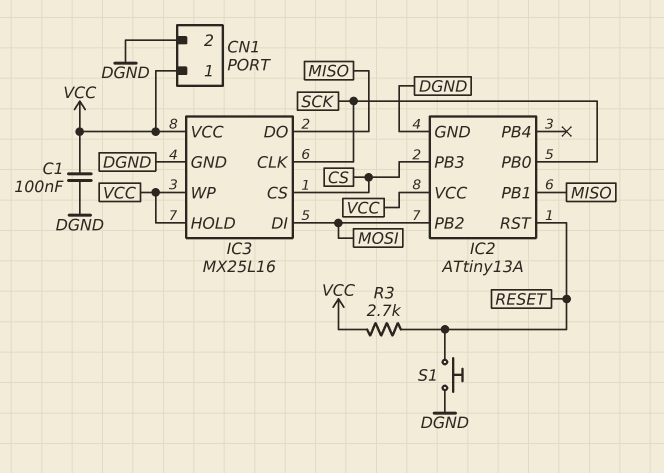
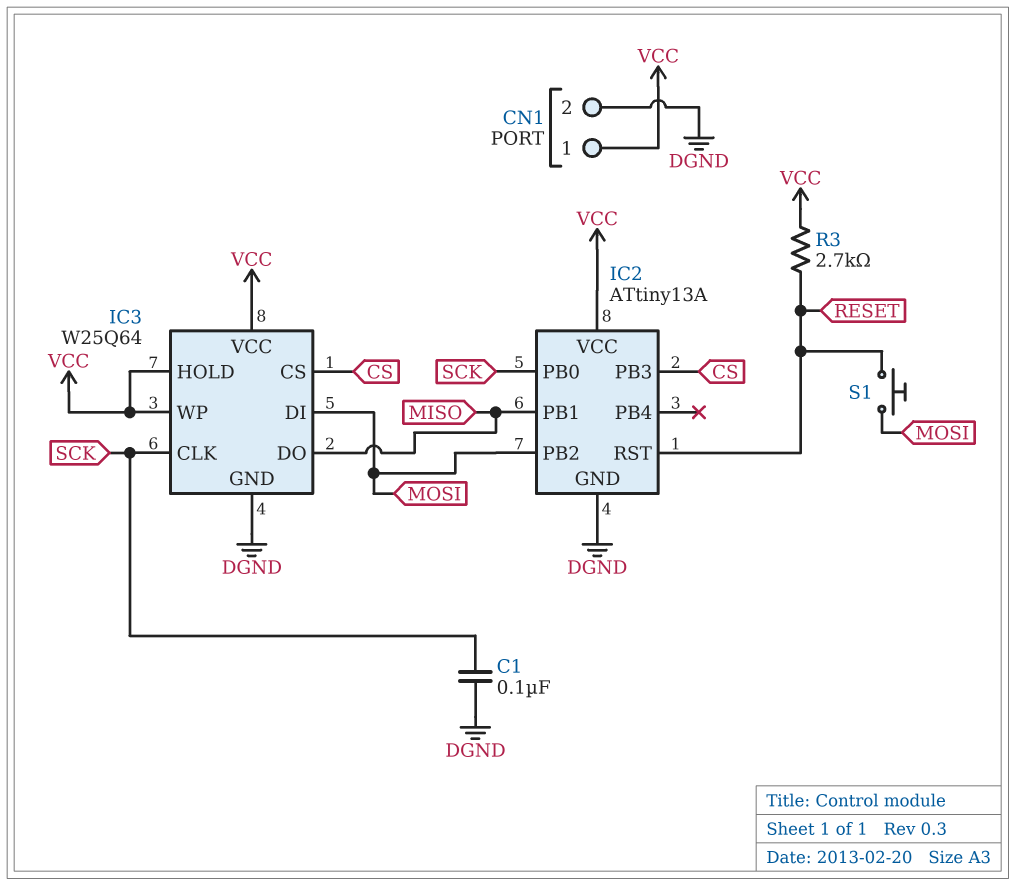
C1: 100nF (DGND, VCC) -> 100nF (DGND, SCK)
IC3: MX25L16 -> W25Q64
S1: button (DGND, RESET) -> button (MOSI, RESET)

